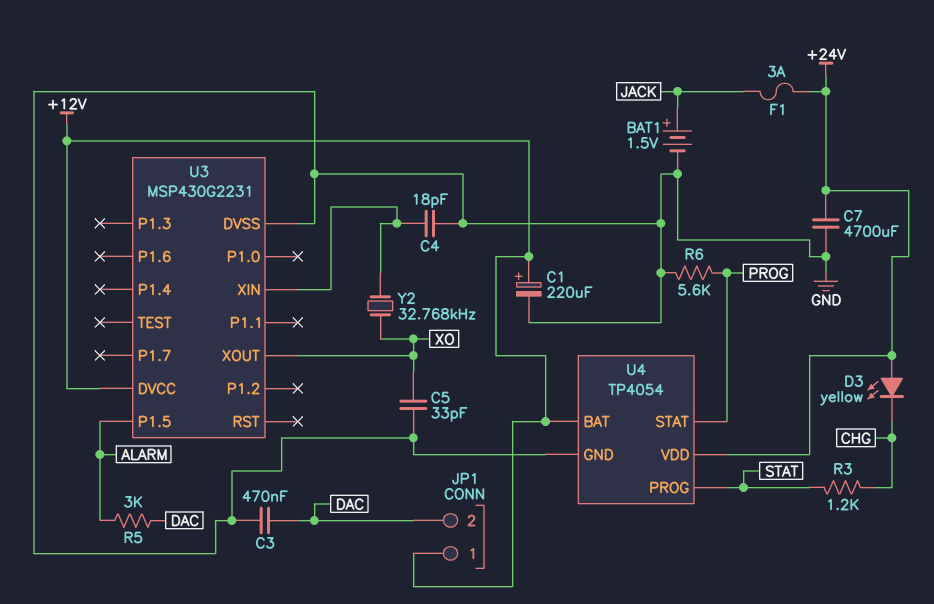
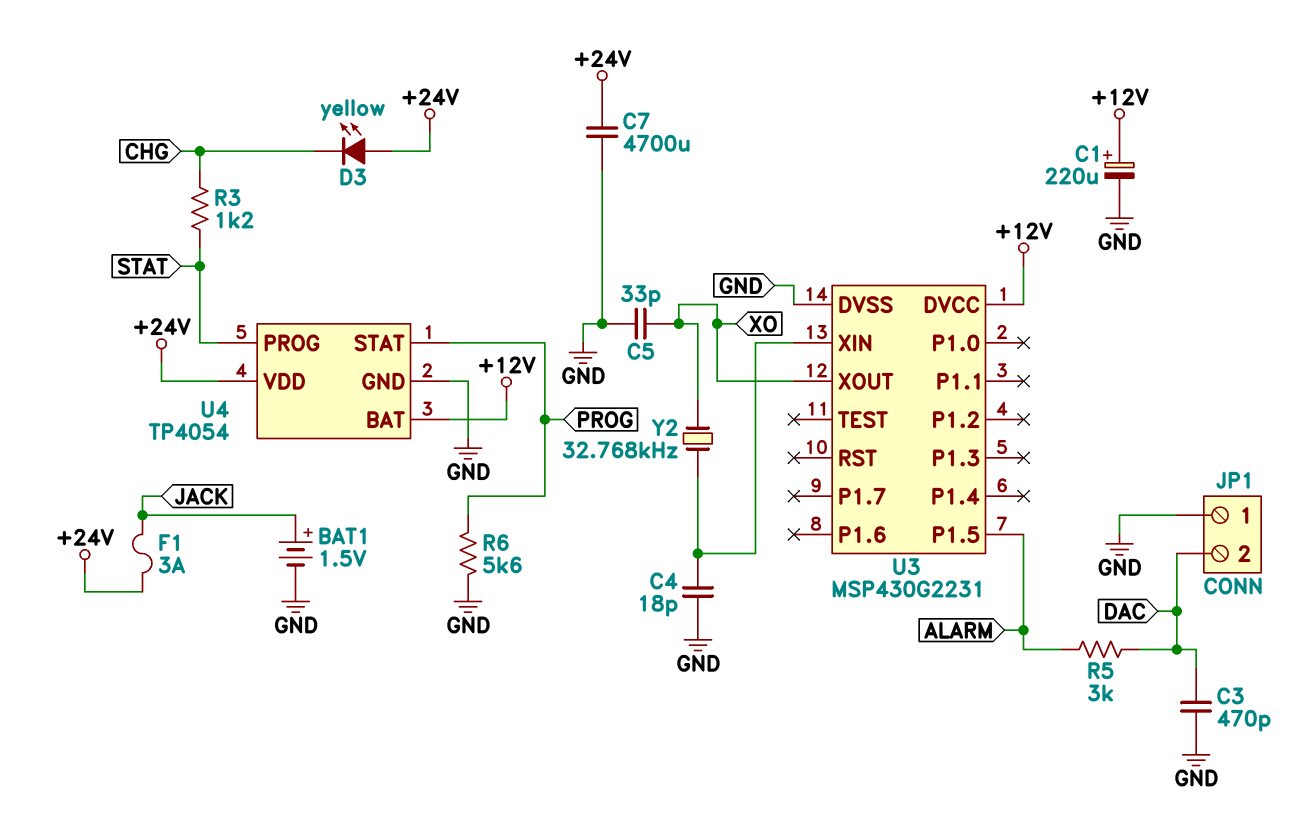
C3: 470nF (DAC, GND) -> 470pF (DAC, GND)
JP1 pin 1: +12V -> GND

